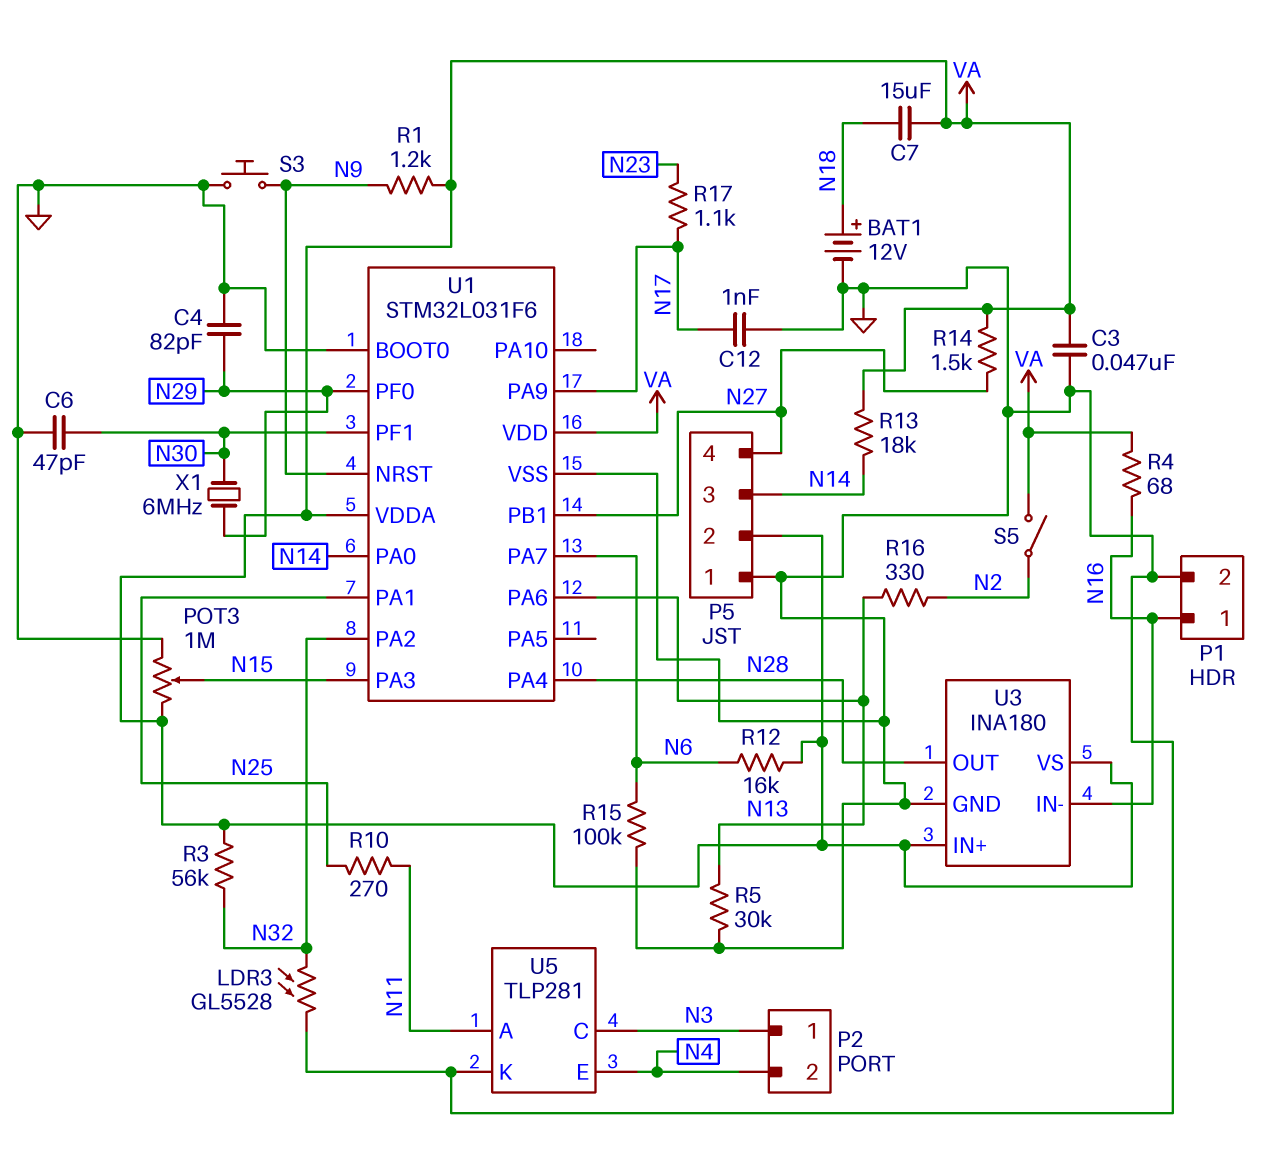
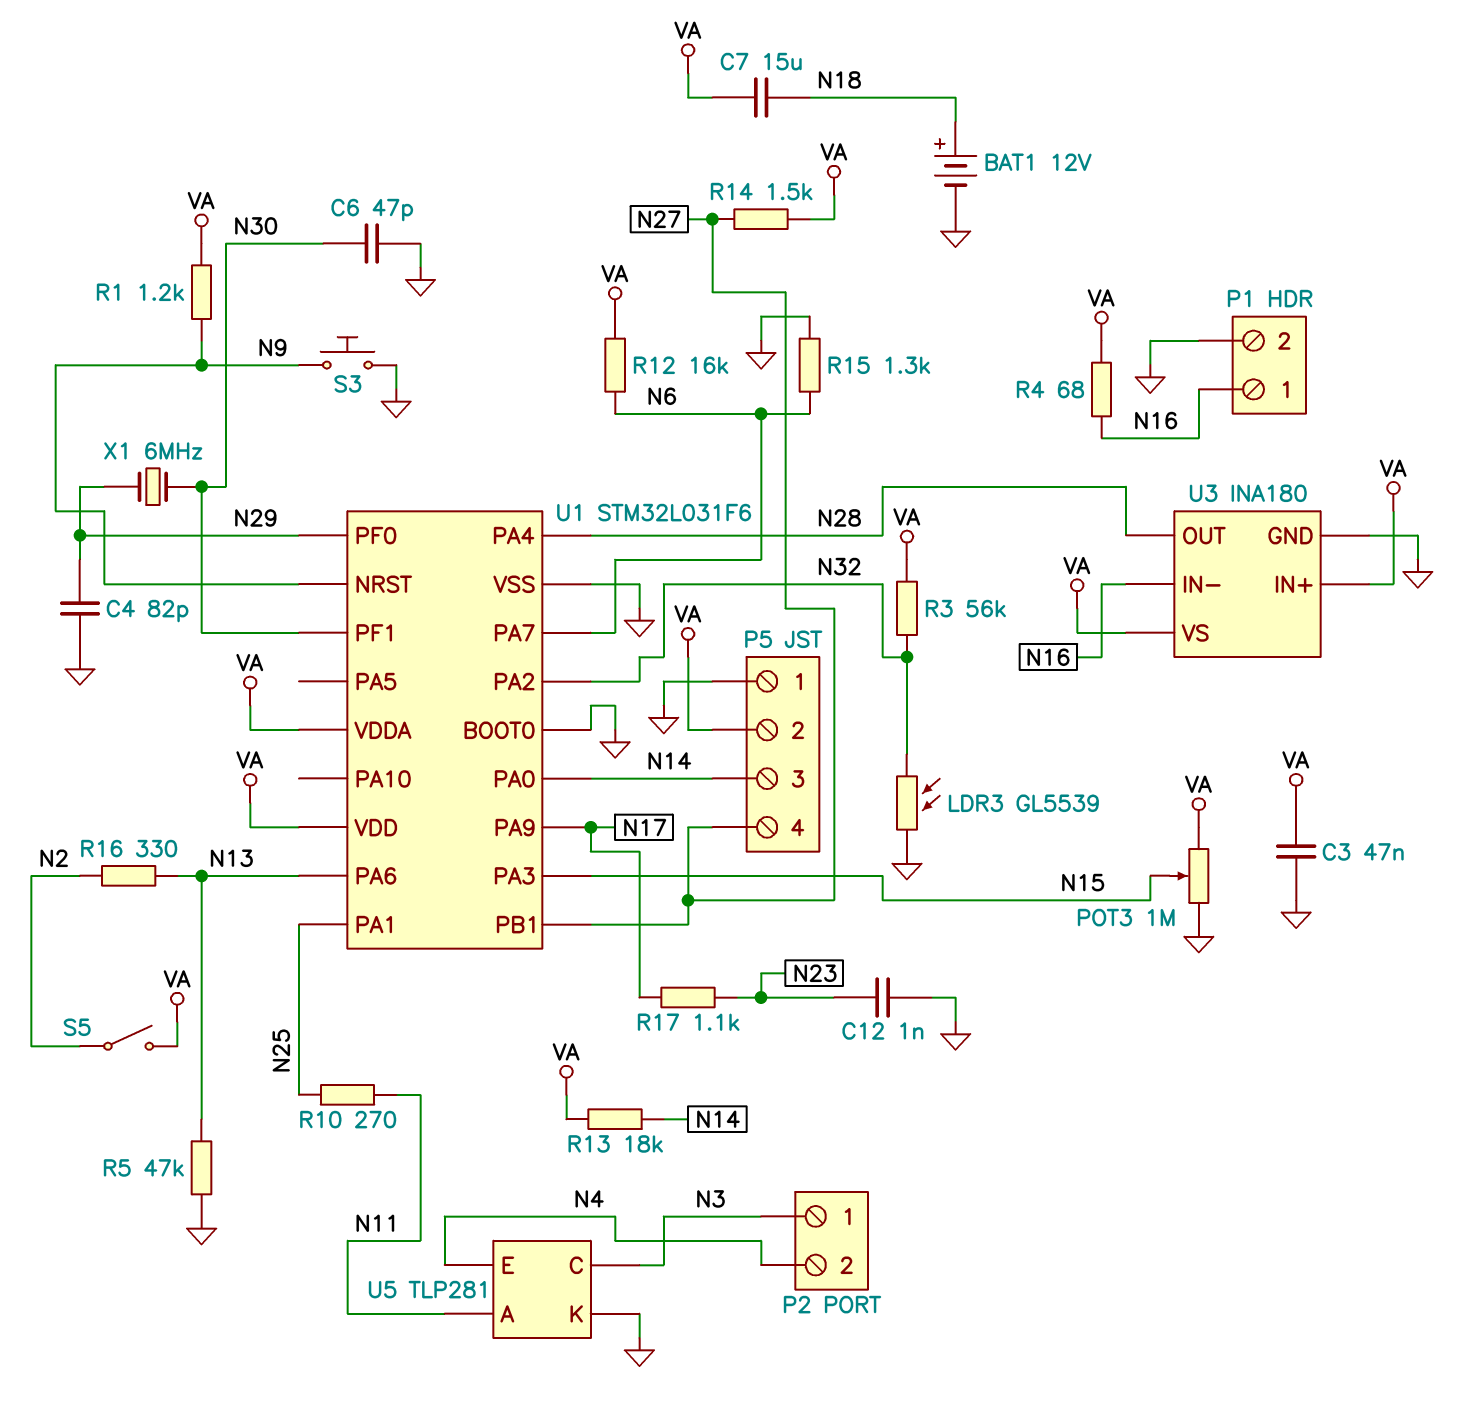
C12: 1nF (GND, N17) -> 1nF (GND, N23)
LDR3: GL5528 (GND, N32) -> GL5539 (GND, N32)
R5: 30k (GND, N13) -> 47k (GND, N13)
R15: 100k (GND, N6) -> 1.3k (GND, N6)

